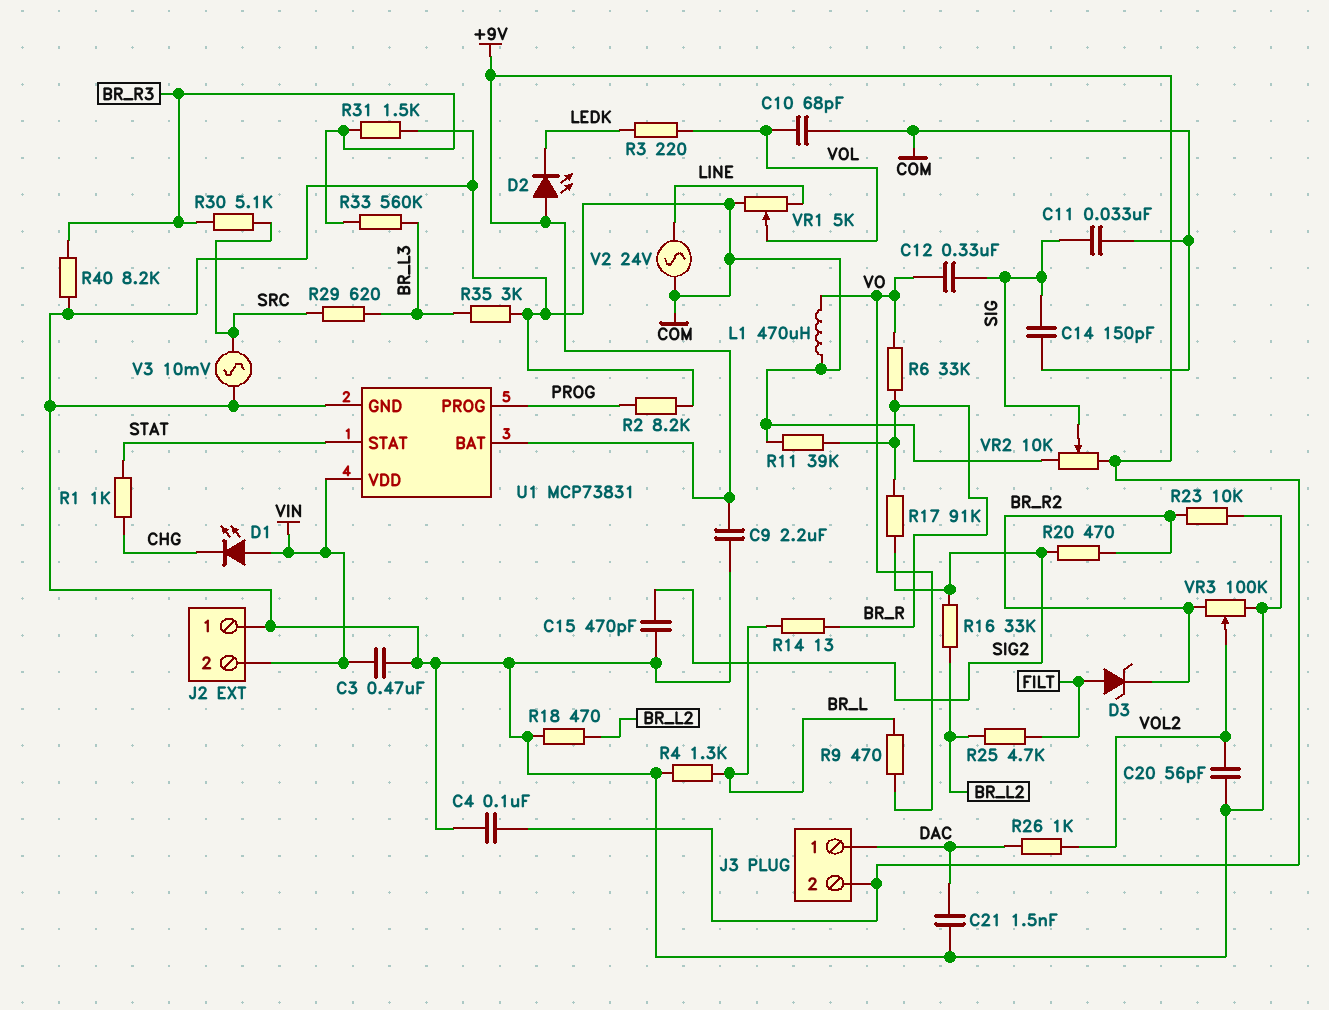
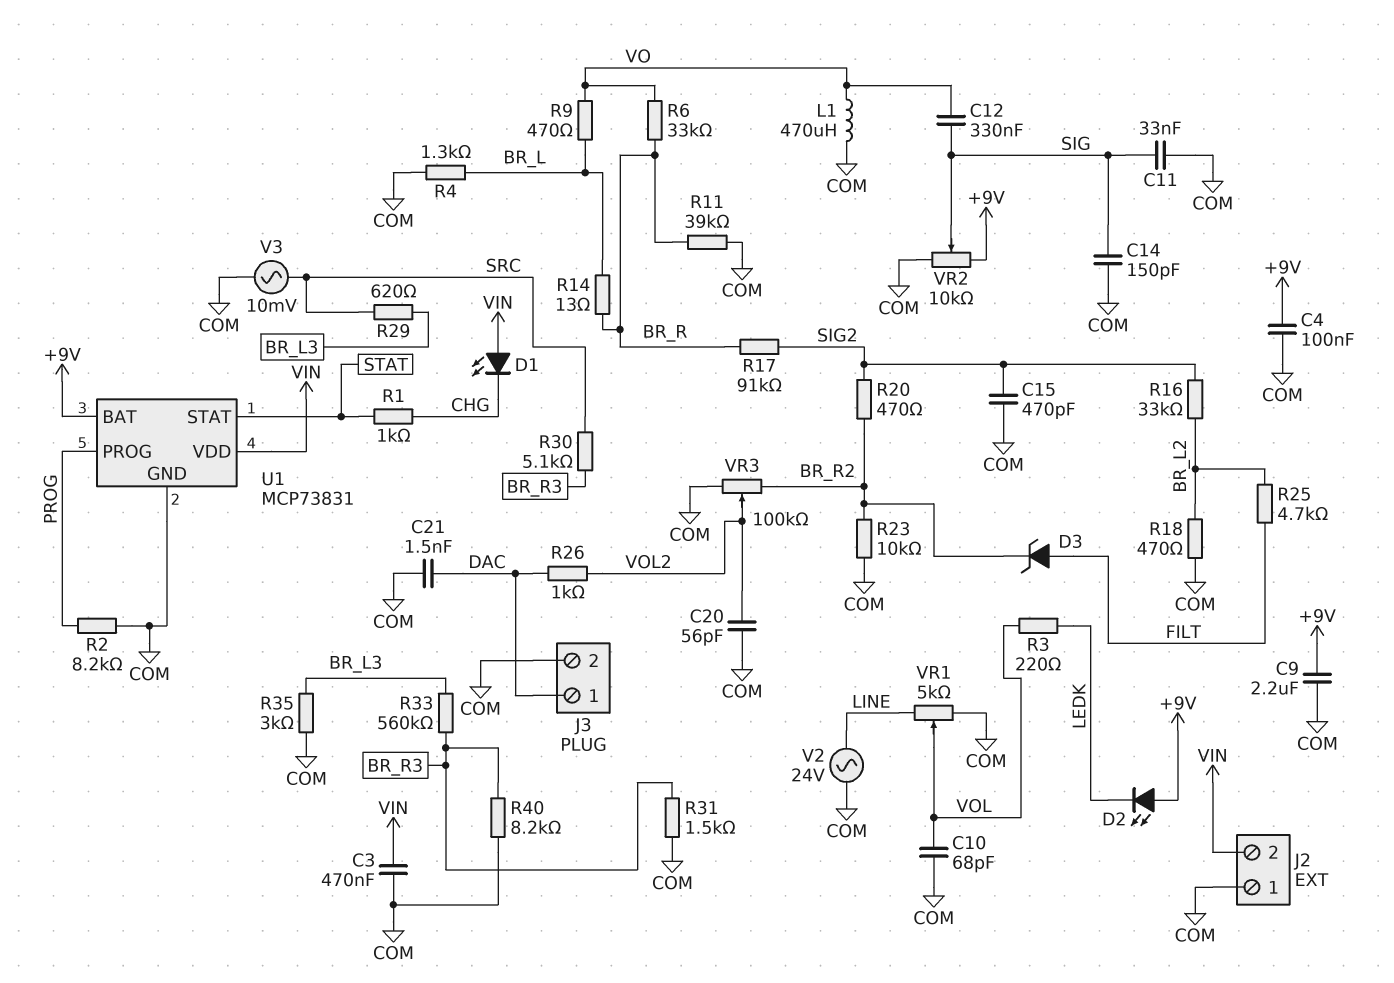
J3 pin 2: +9V -> COM

